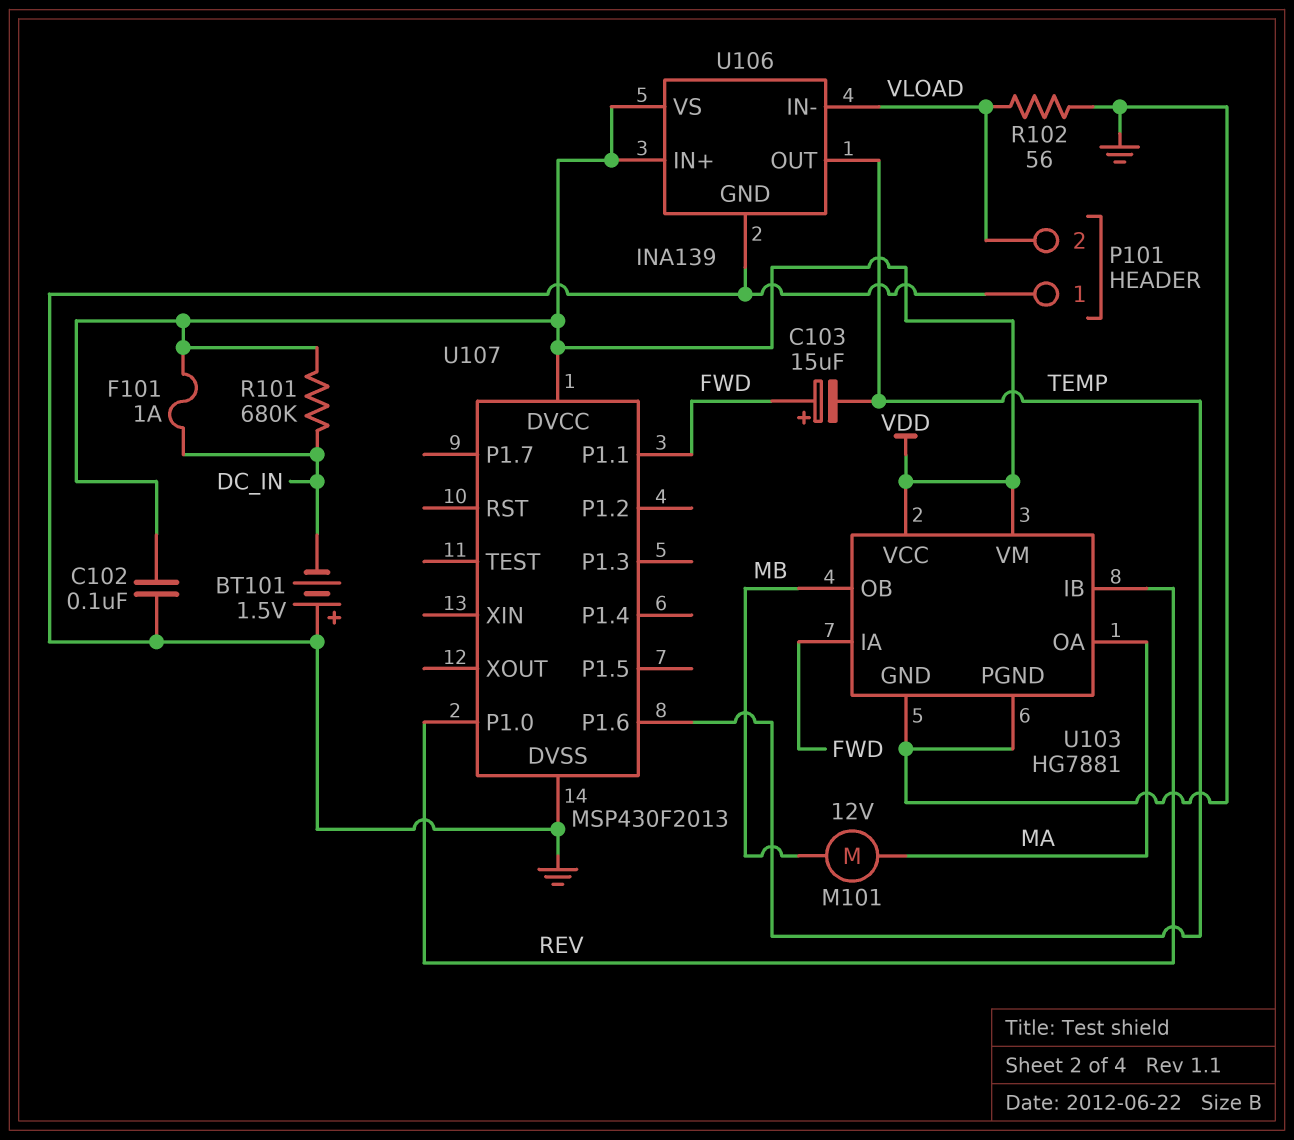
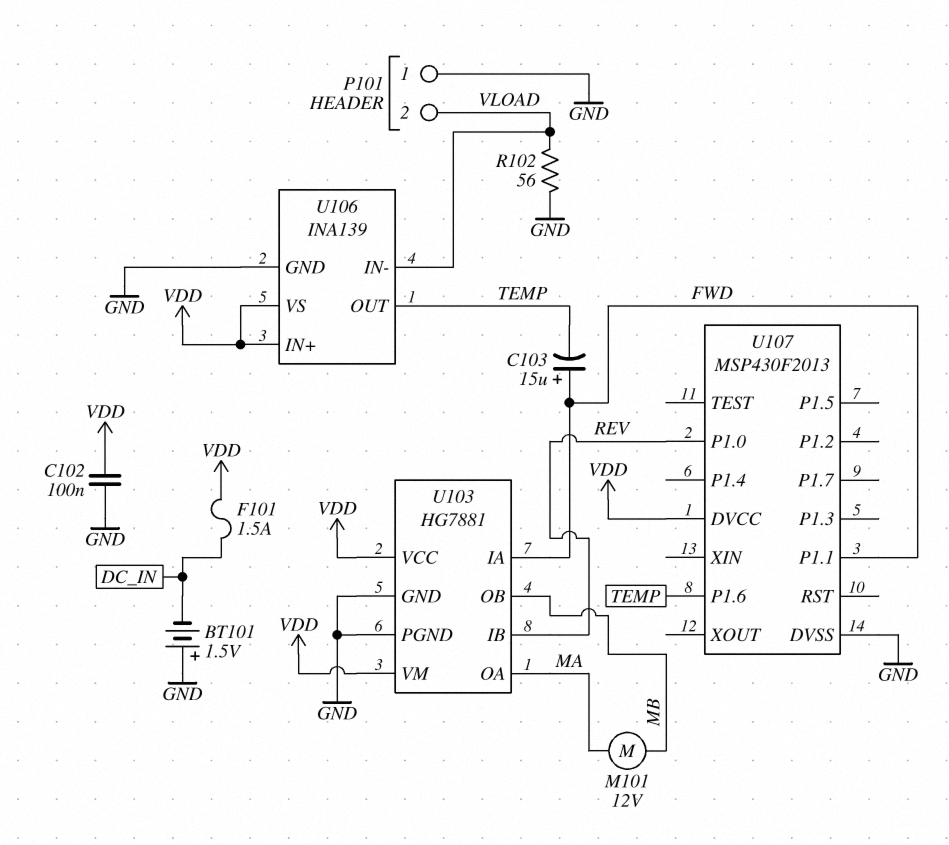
F101: 1A (DC_IN, VDD) -> 1.5A (DC_IN, VDD)
R101: 680k (DC_IN, VDD) -> none

